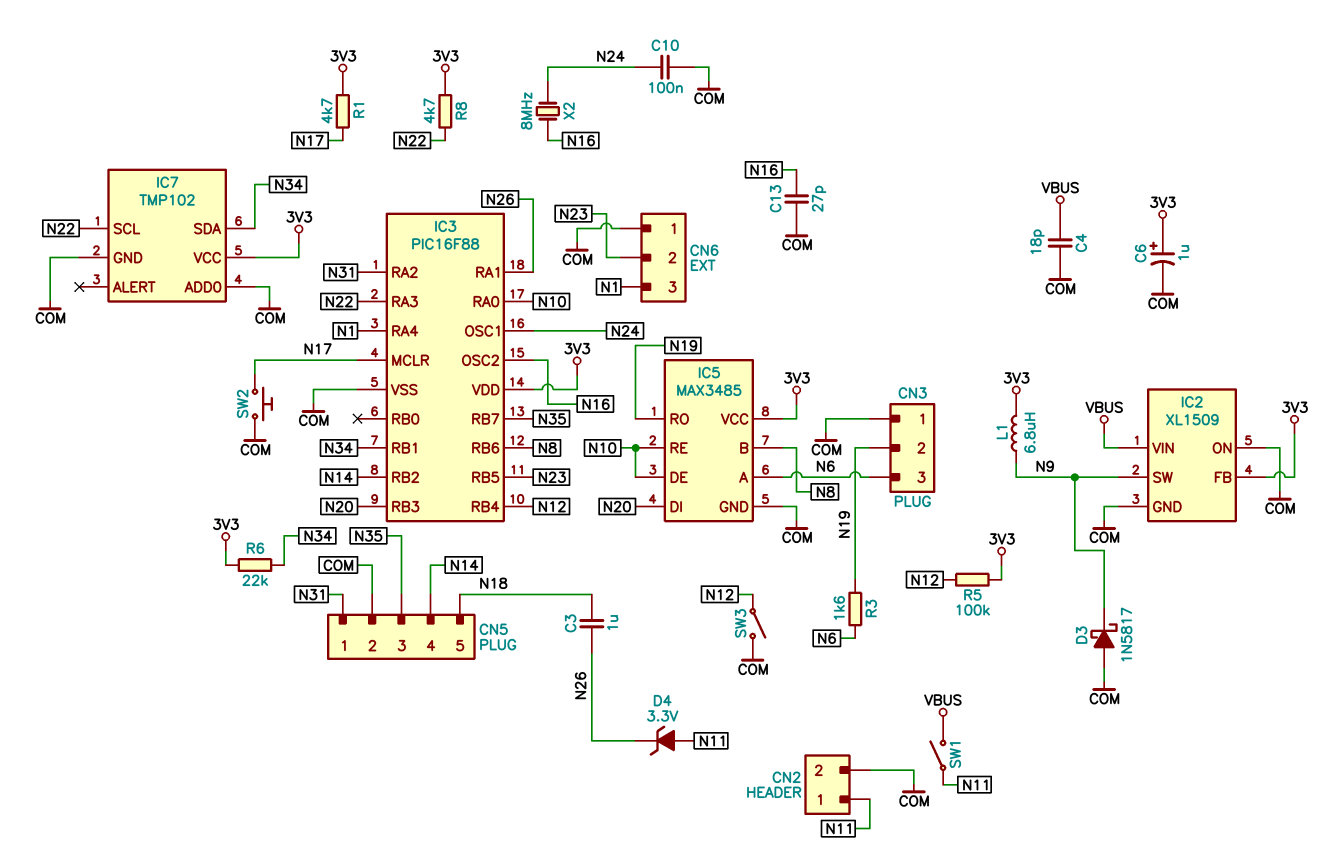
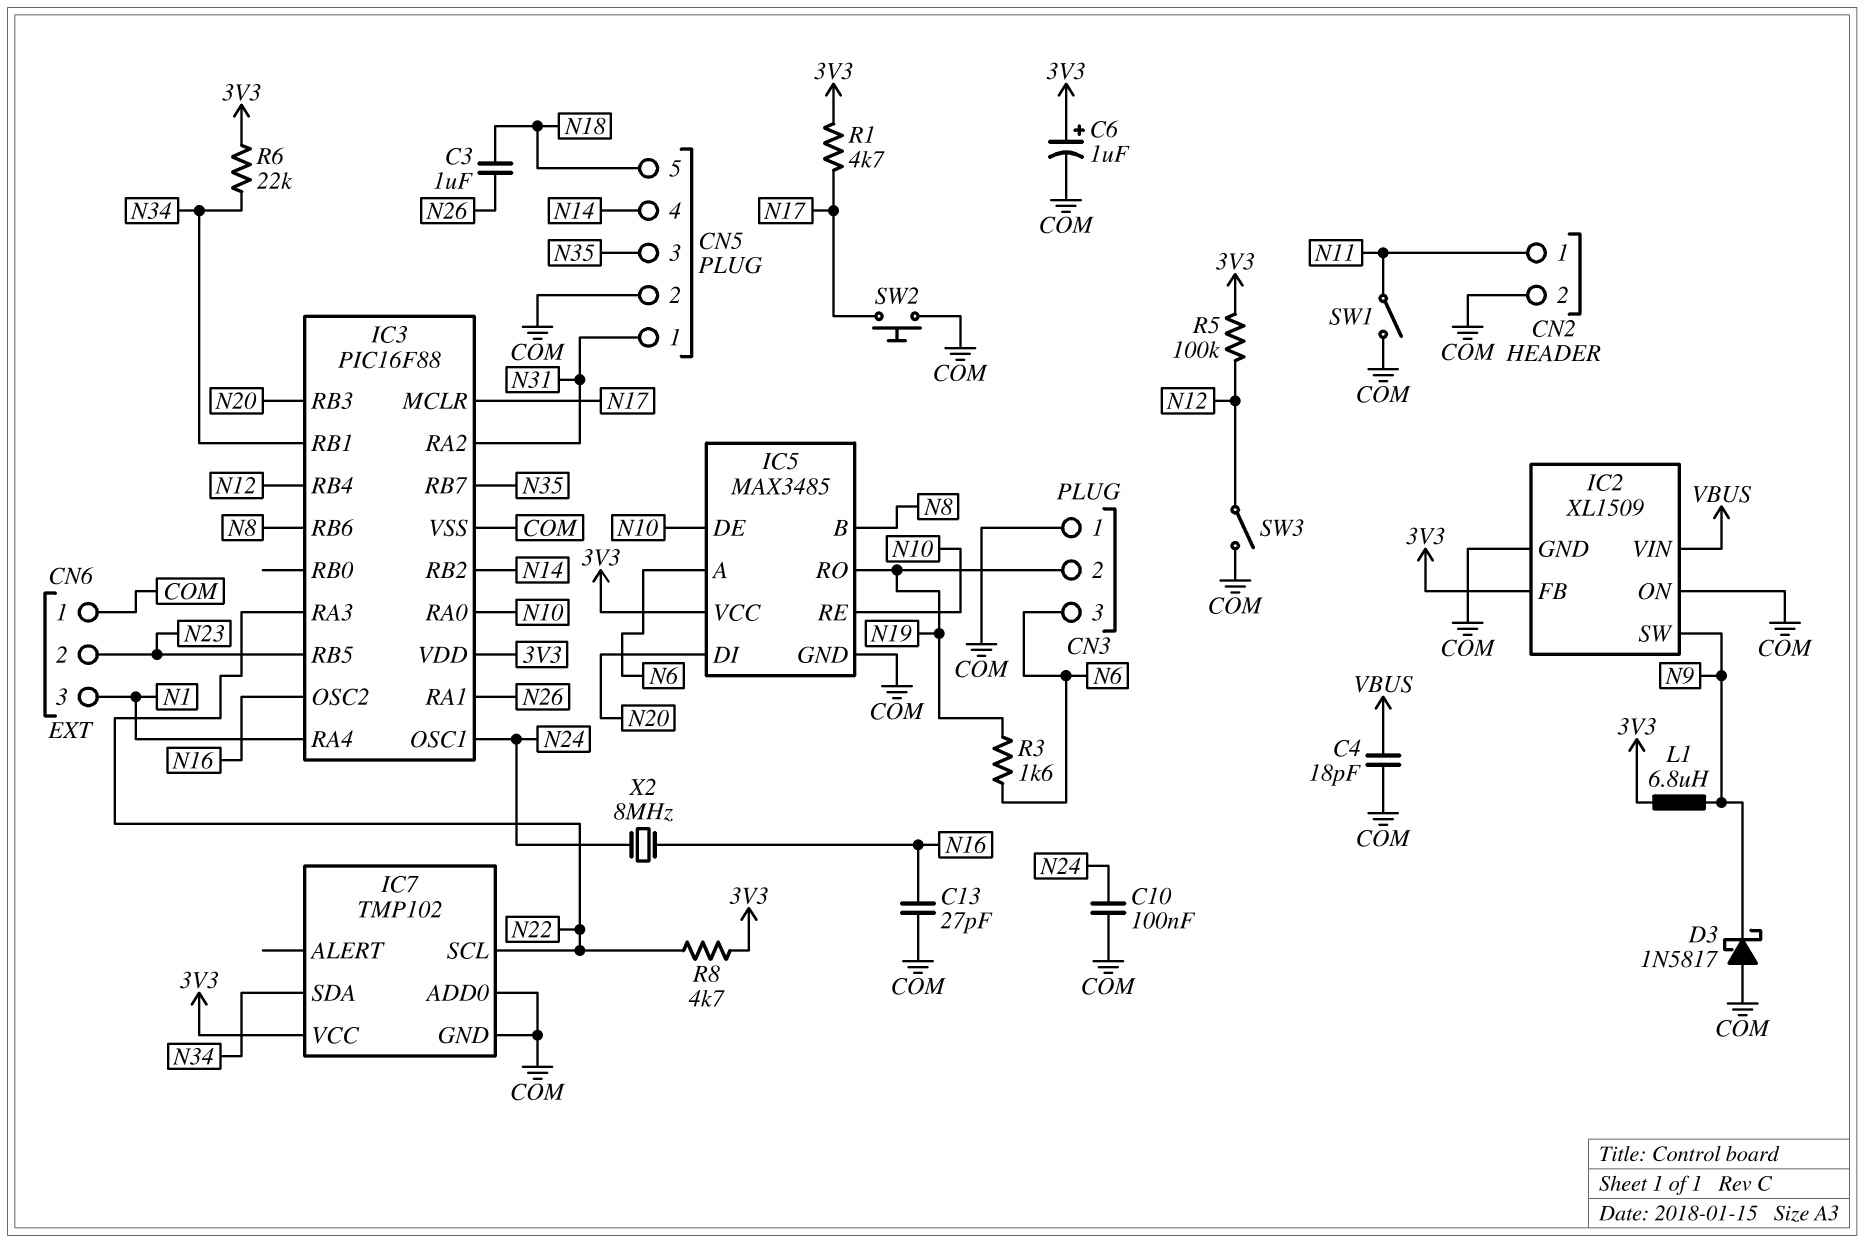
D4: zener 3.3V (A N11, K N26) -> none
SW1: switch (N11, VBUS) -> switch (COM, N11)

